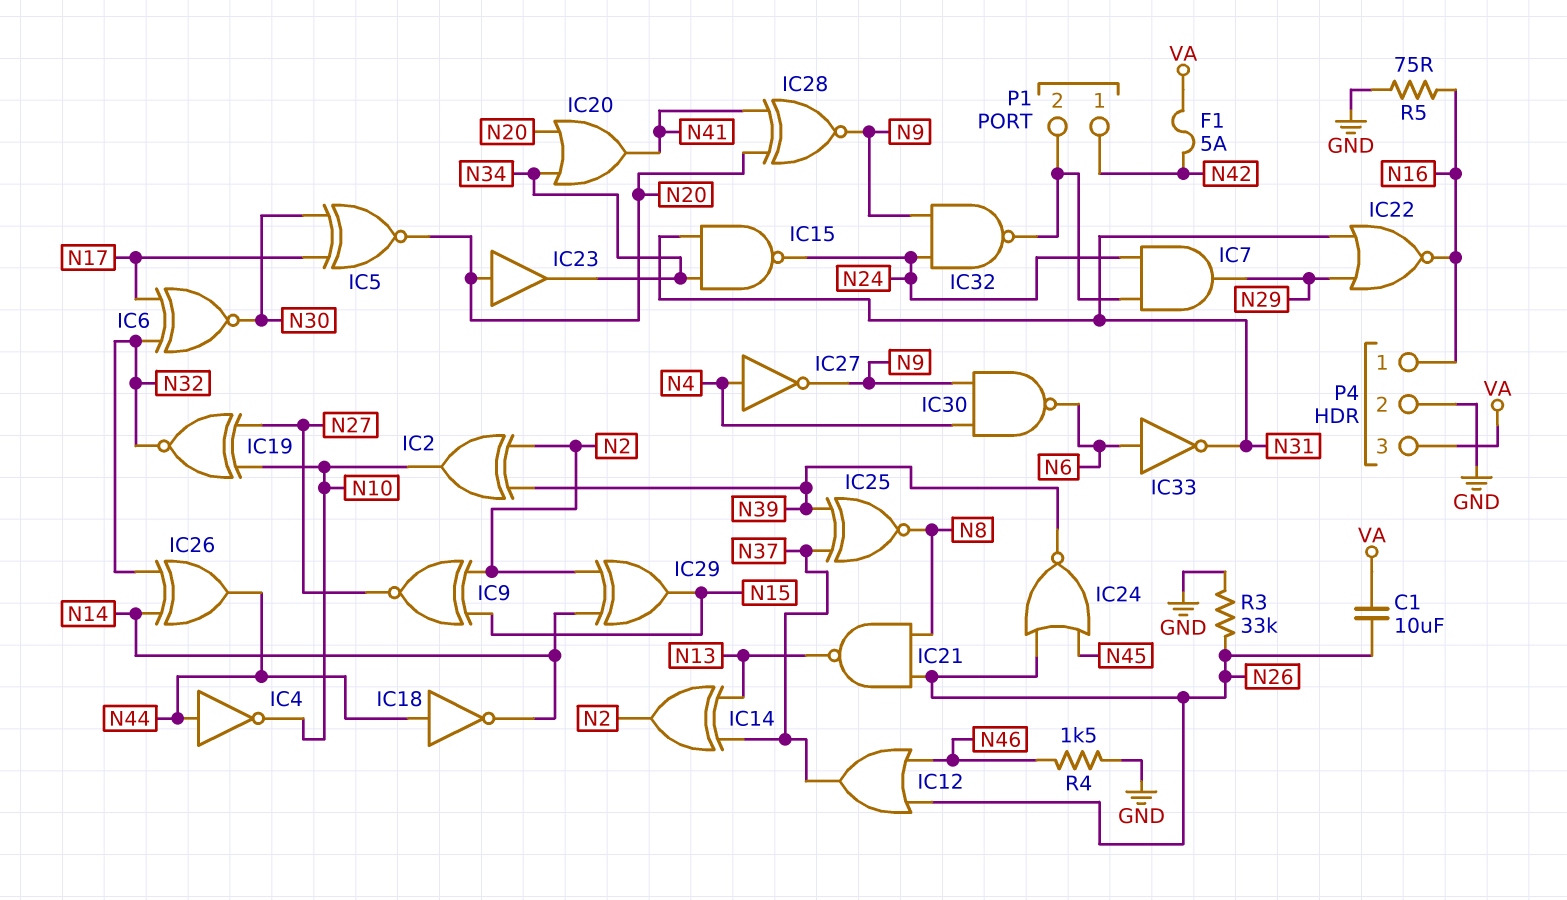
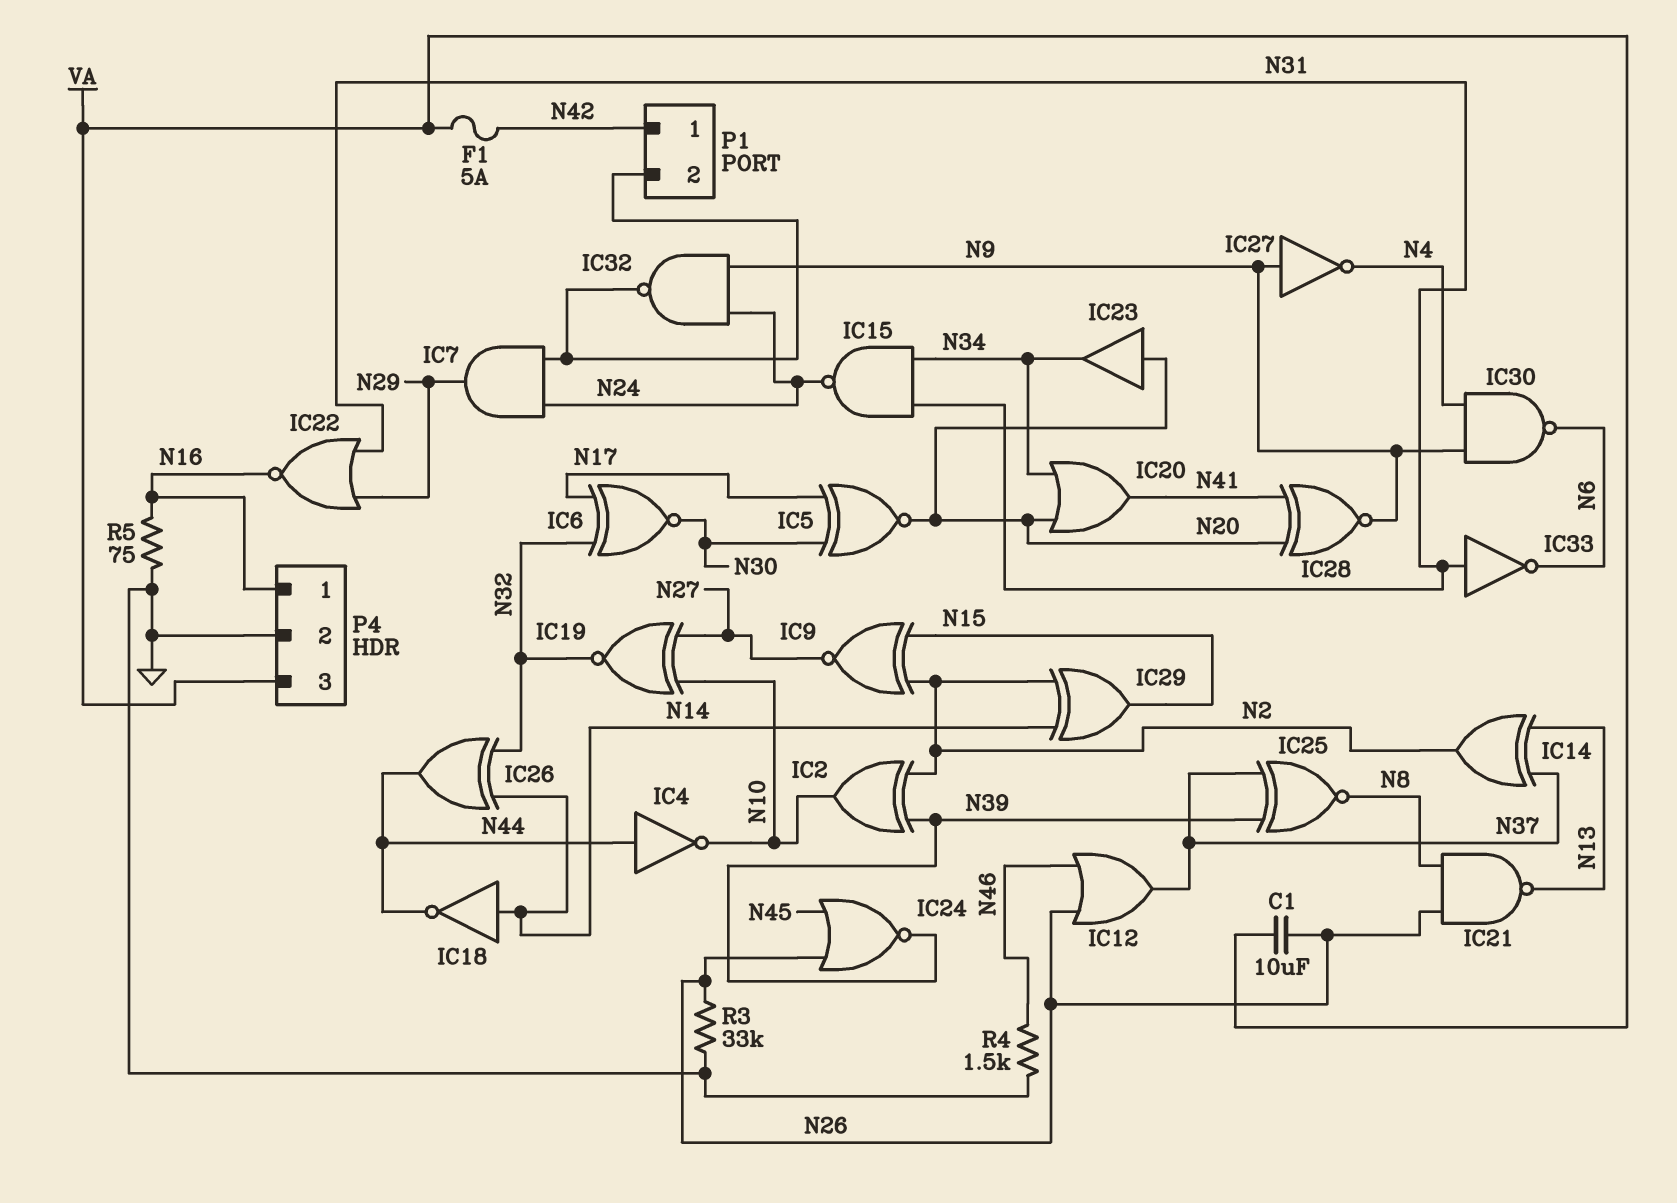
IC18: NOT (in N44, out N14) -> NOT (in N14, out N44)
IC27: NOT (in N4, out N9) -> NOT (in N9, out N4)
IC33: NOT (in N6, out N31) -> NOT (in N31, out N6)

